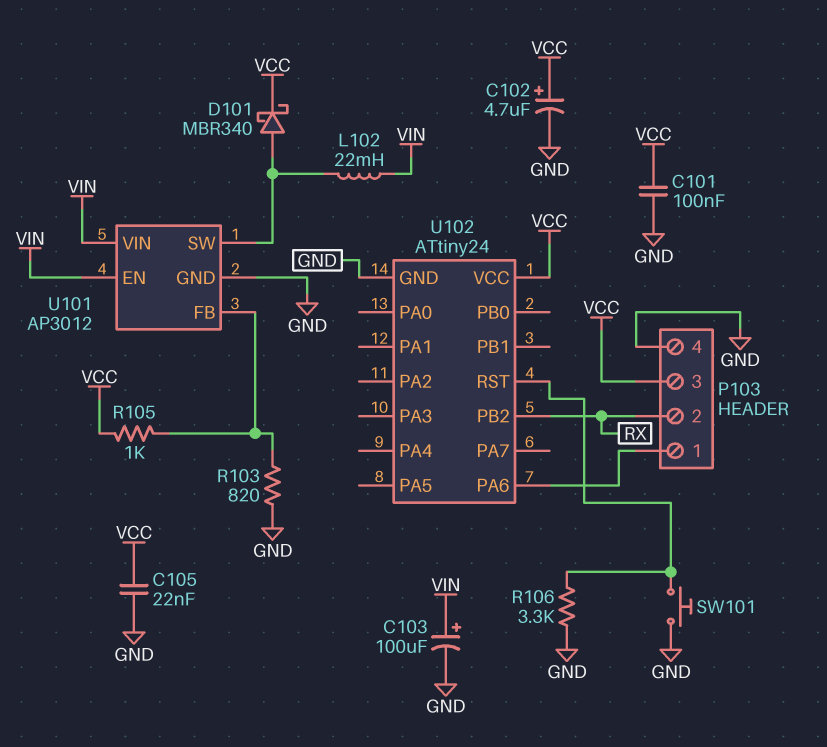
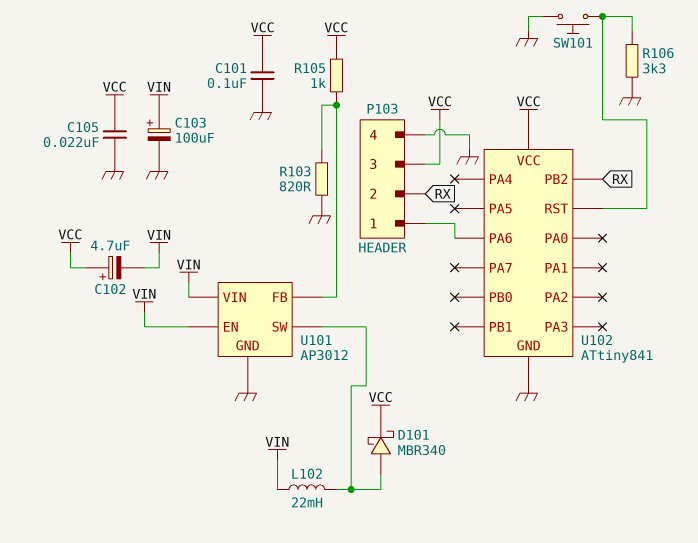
C102: 4.7uF (plus VCC, minus GND) -> 4.7uF (plus VCC, minus VIN)
U102: ATtiny24 -> ATtiny841

